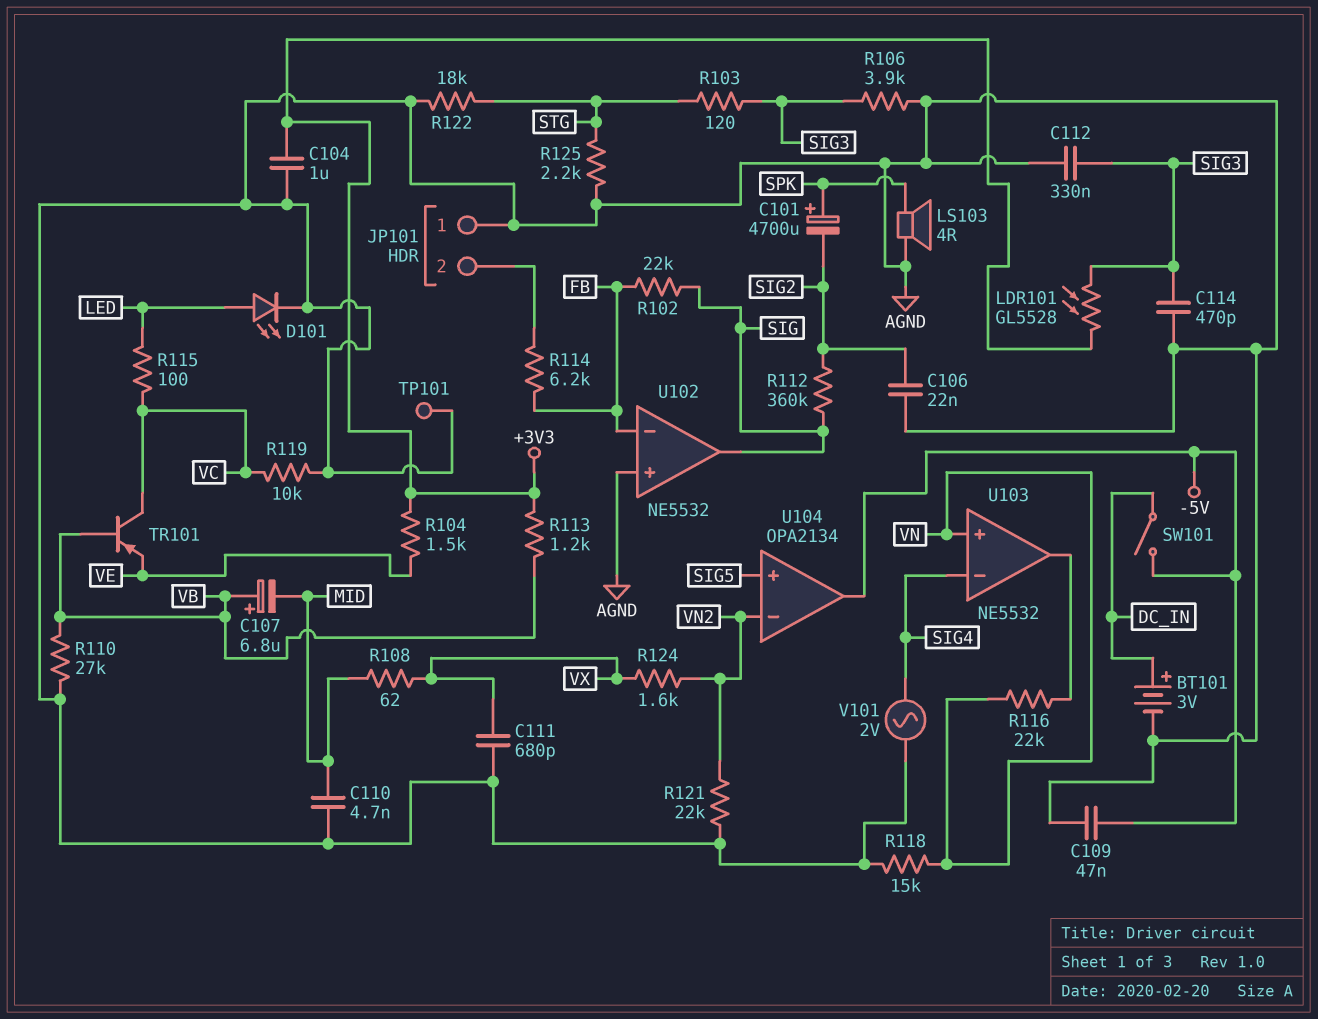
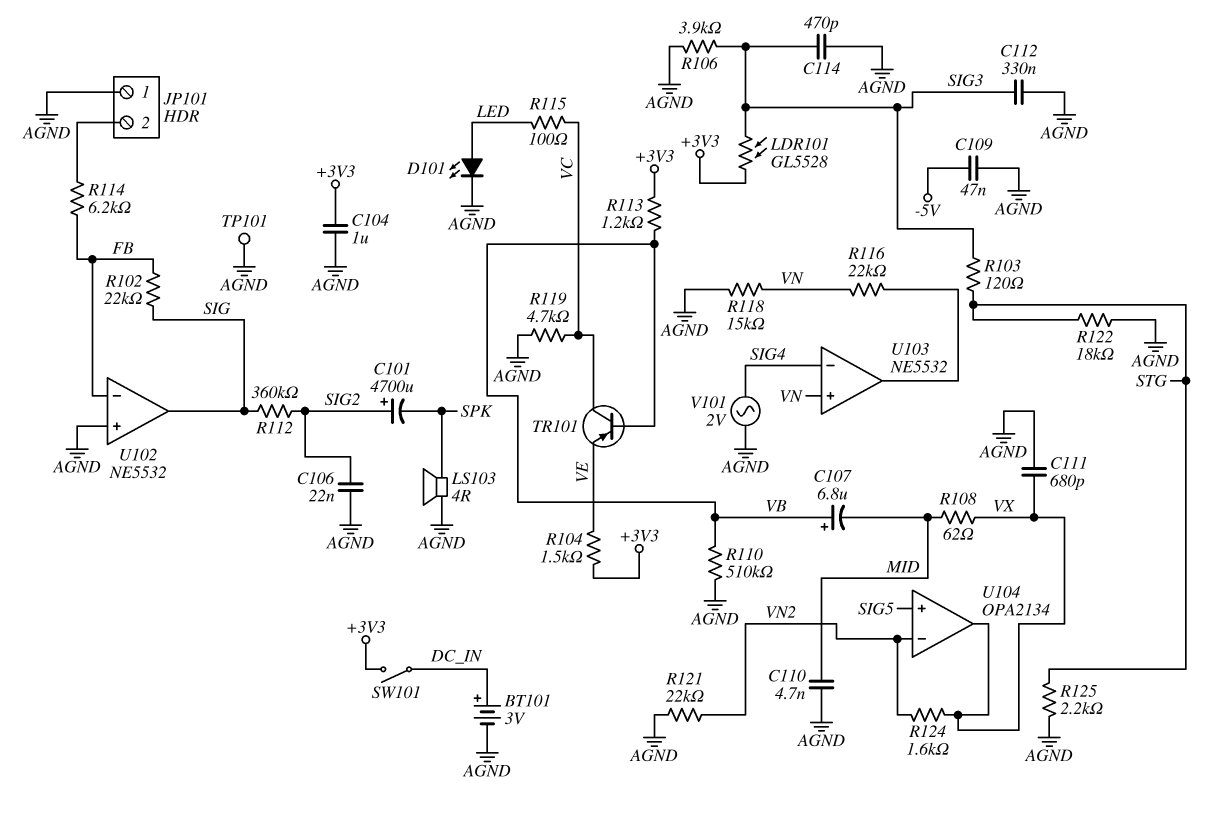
C101: 4700uF (plus SPK, minus SIG2) -> 4700uF (plus SIG2, minus SPK)
R110: 27k (AGND, VB) -> 510k (AGND, VB)
R119: 10k (AGND, VC) -> 4.7k (AGND, VC)
SW101: switch (-5V, DC_IN) -> switch (+3V3, DC_IN)
U104 pin out: -5V -> VX

